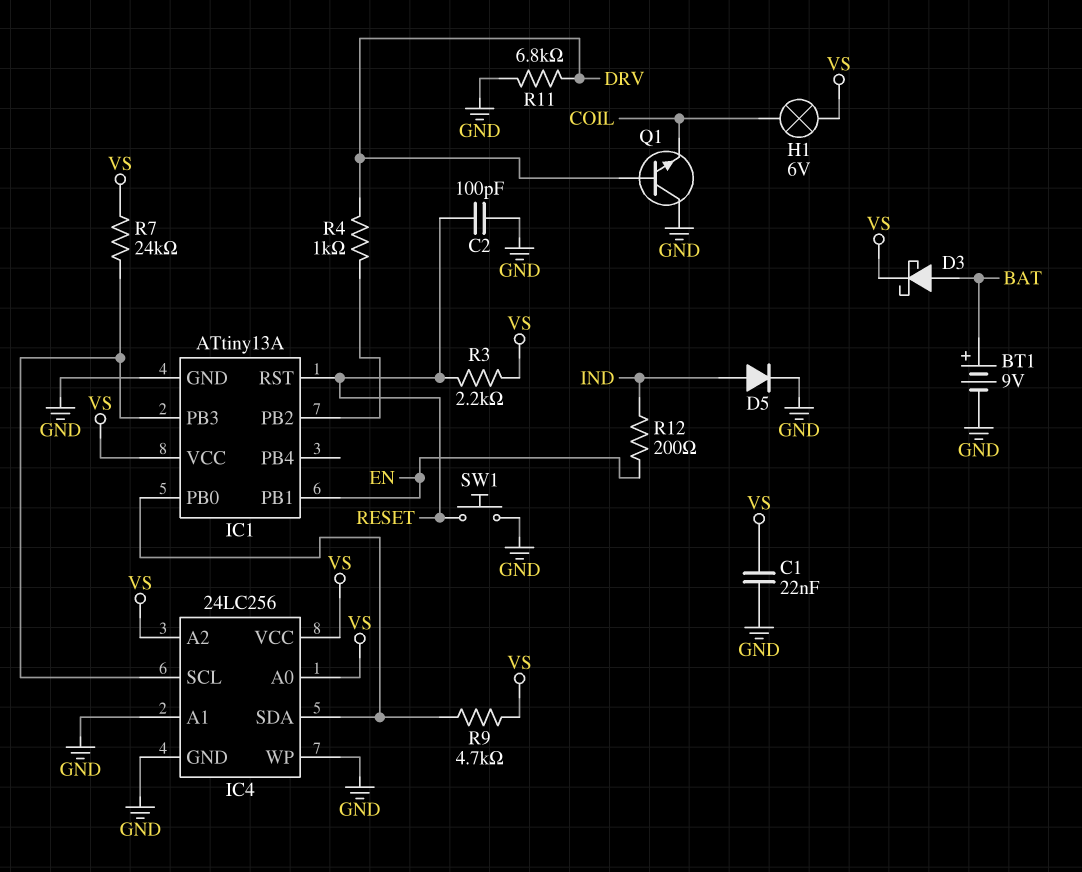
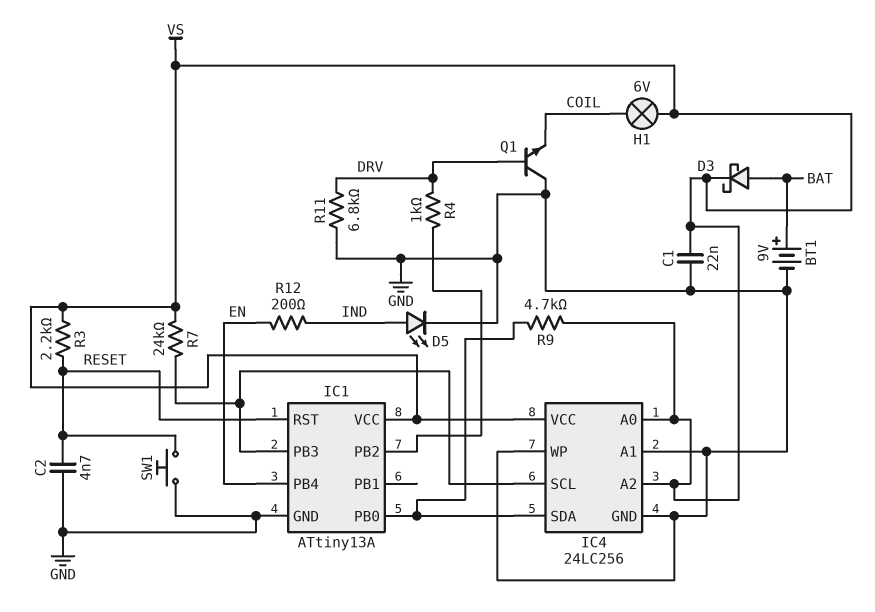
C2: 100pF (GND, RESET) -> 4.7nF (GND, RESET)
D5: diode (A IND, K GND) -> LED (A IND, K GND)
IC1 pin PB1: EN -> none
IC1 pin PB4: none -> EN

